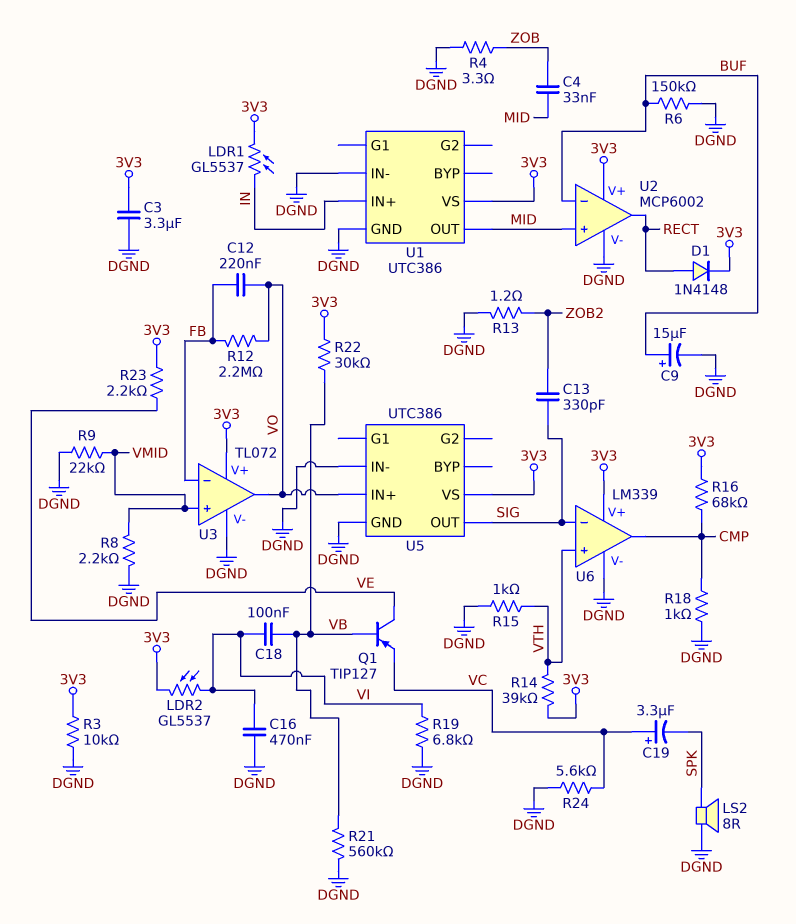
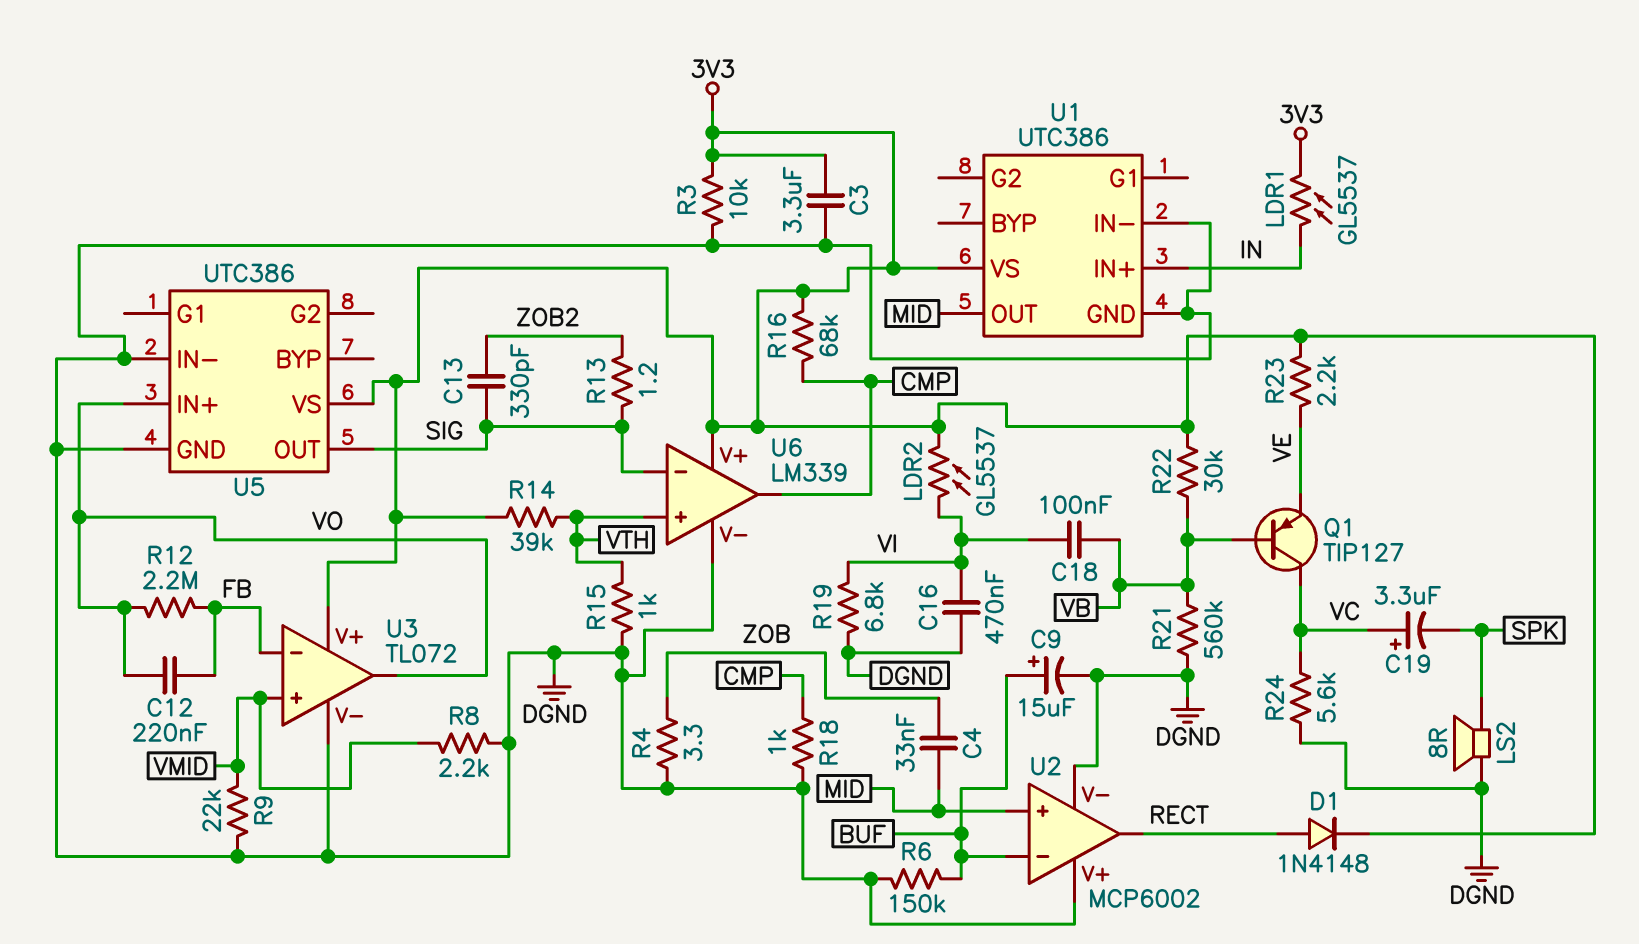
Q1: PNP TIP127 (B VB, C VE, E VC) -> PNP TIP127 (B VB, C VC, E VE)
R13: 1.2 (DGND, ZOB2) -> 1.2 (SIG, ZOB2)
U2 pin V+: 3V3 -> DGND

